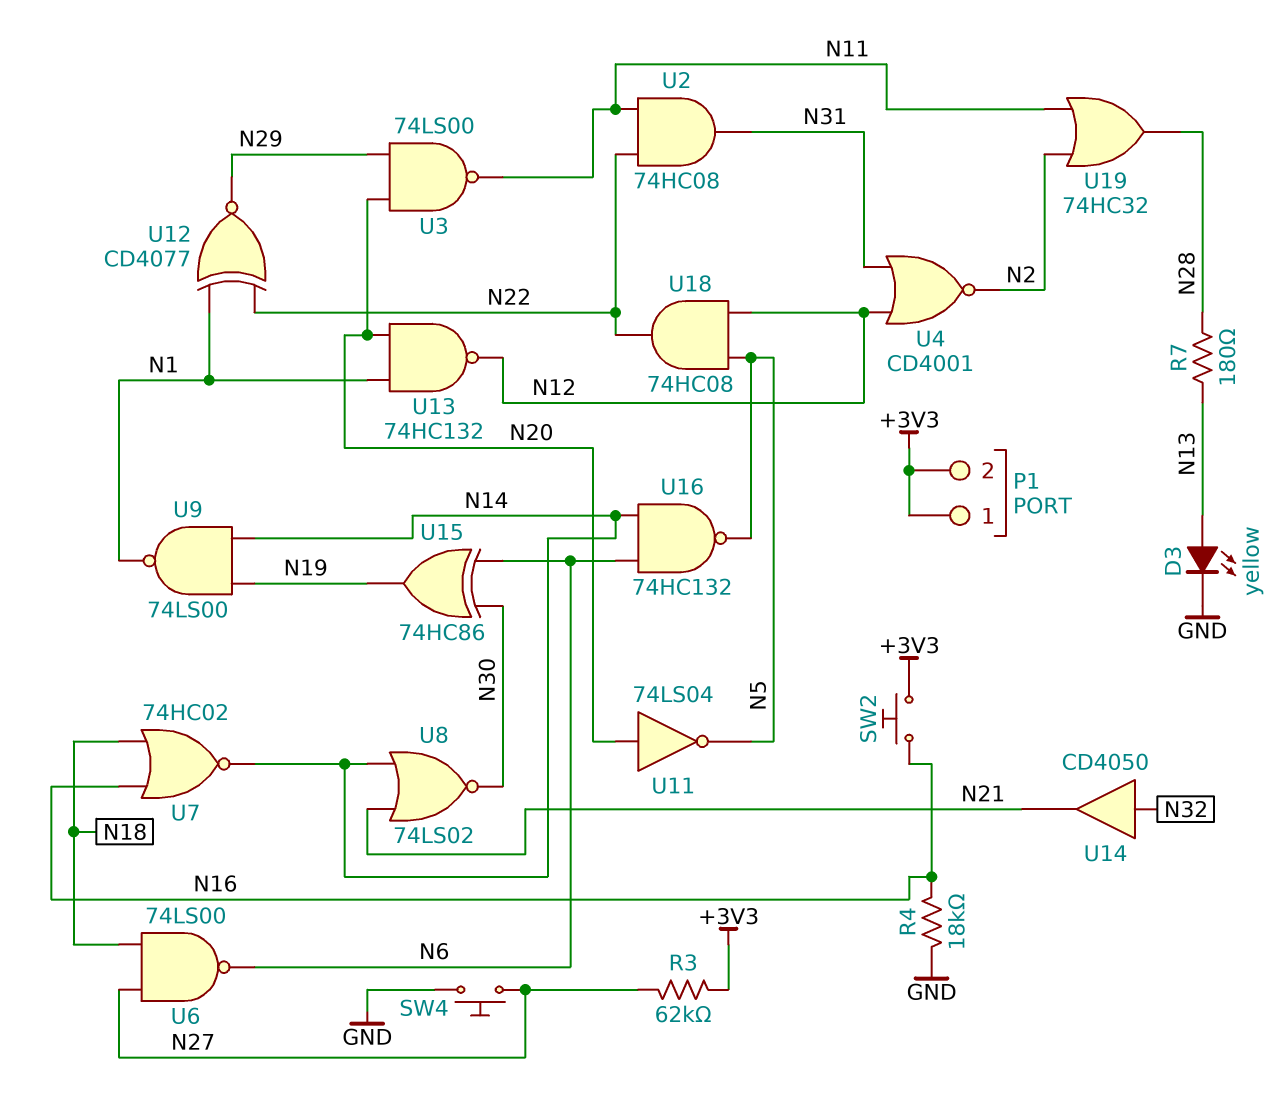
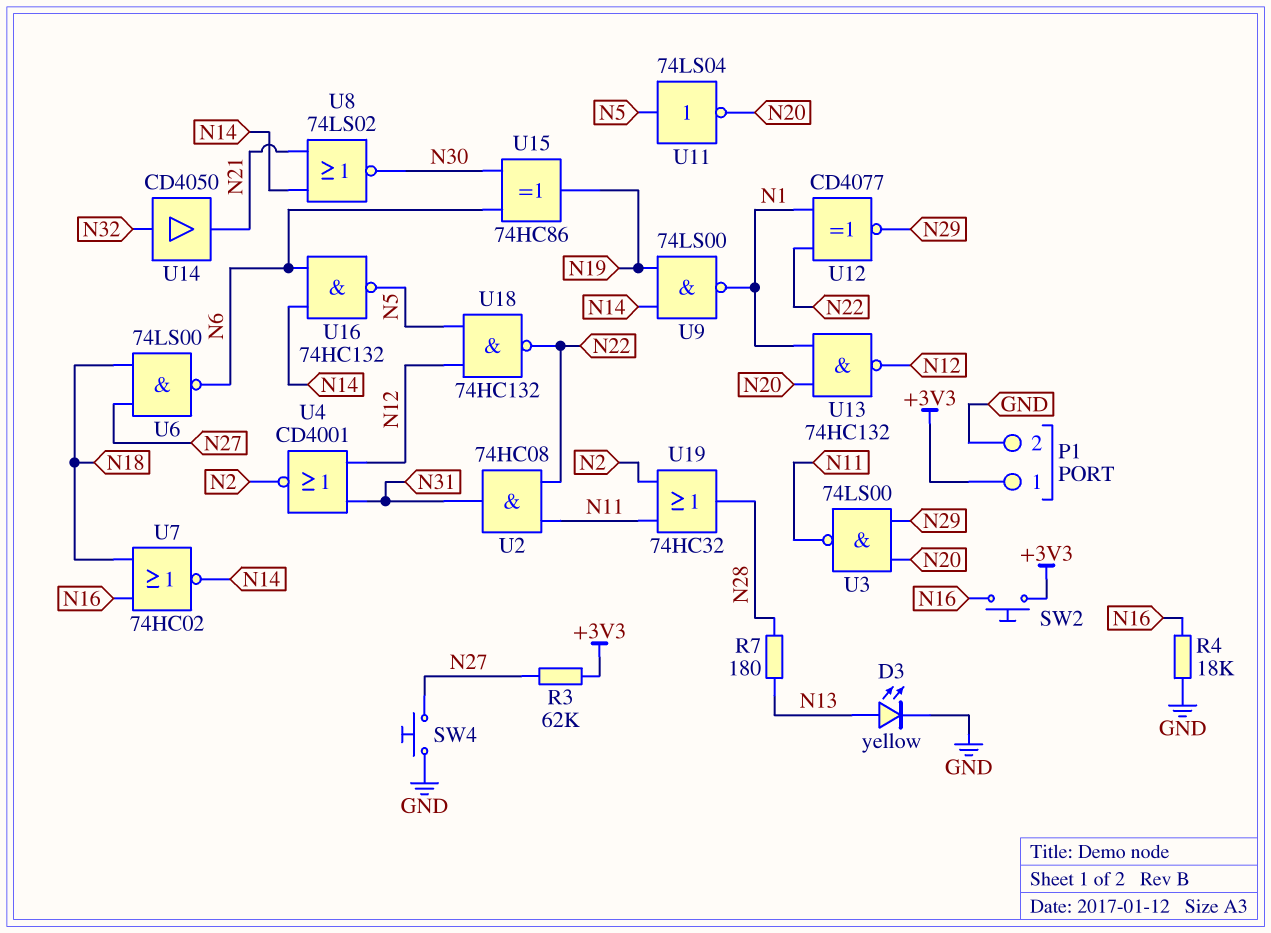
P1 pin 2: +3V3 -> GND
U11: NOT 74LS04 (in N20, out N5) -> NOT 74LS04 (in N5, out N20)
U18: AND 74HC08 (in N5, in N12, out N22) -> NAND 74HC132 (in N5, in N12, out N22)

